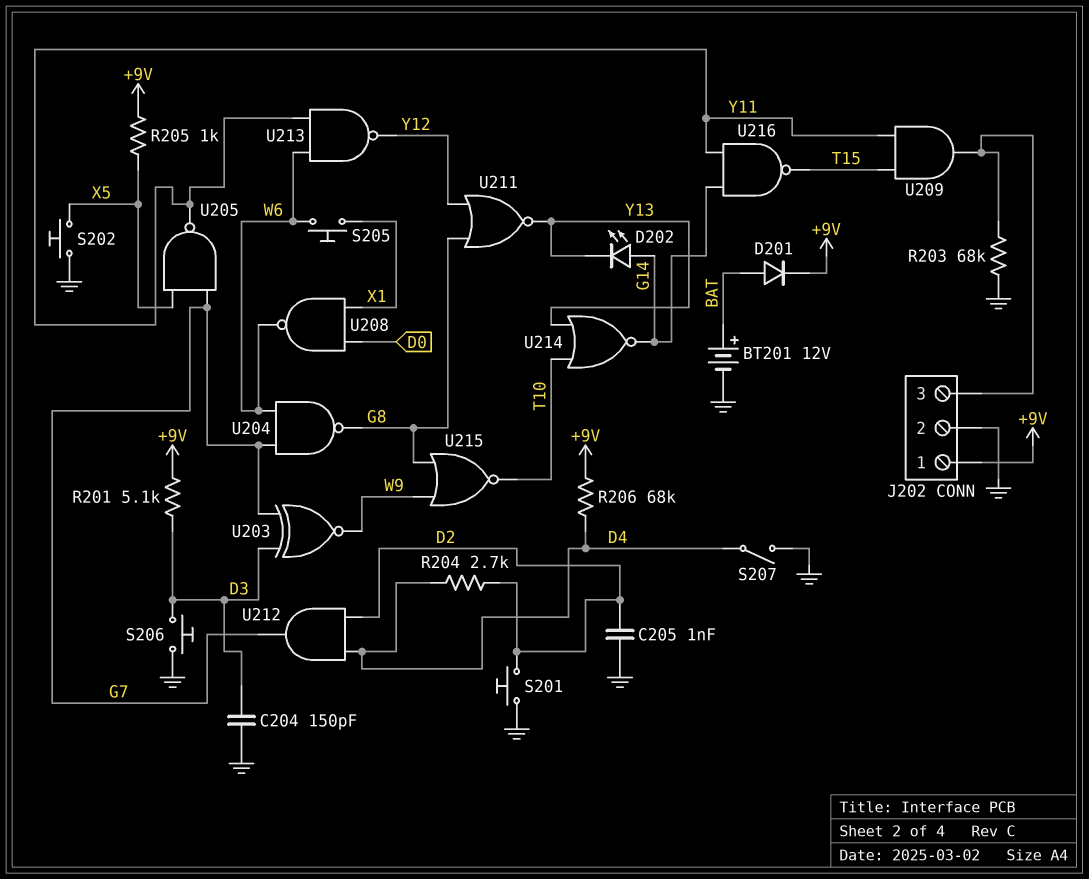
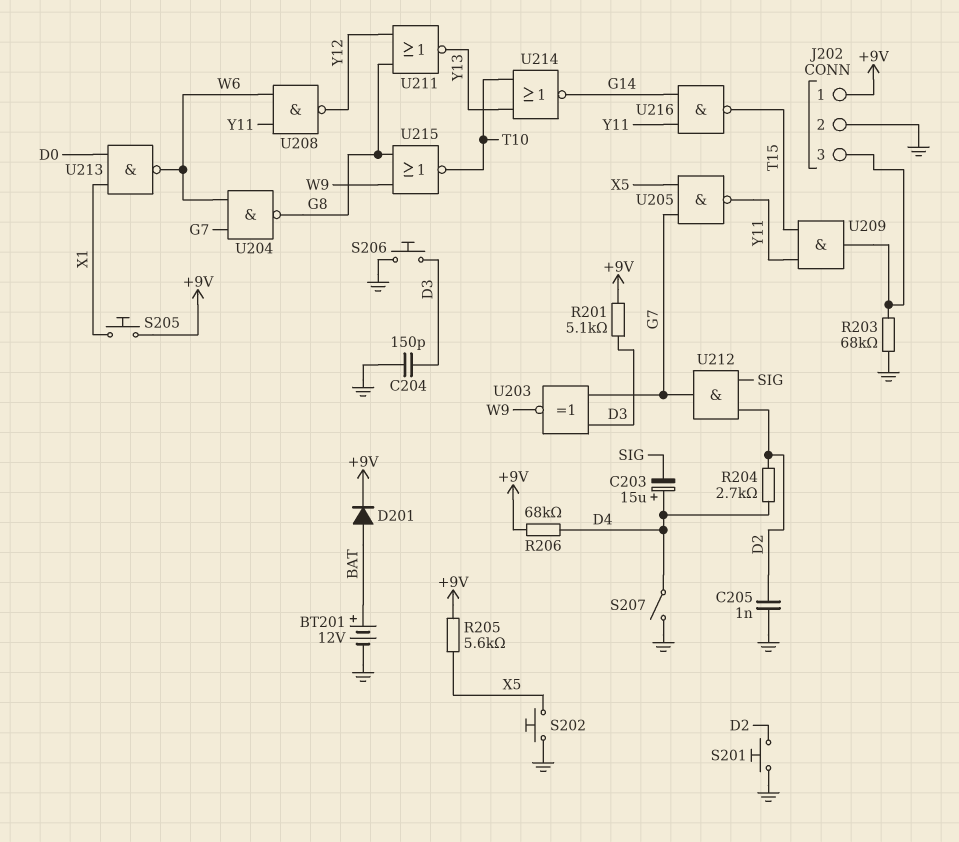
C203: none -> 15uF (plus D4, minus SIG)
D202: LED (A G14, K Y13) -> none
R205: 1k (+9V, X5) -> 5.6k (+9V, X5)
S205: button (W6, X1) -> button (+9V, X1)
U208: NAND (in D0, in X1, out W6) -> NAND (in W6, in Y11, out Y12)
U212: AND (in D2, in D4, out G7) -> AND (in D2, in SIG, out G7)
U213: NAND (in W6, in Y11, out Y12) -> NAND (in D0, in X1, out W6)

